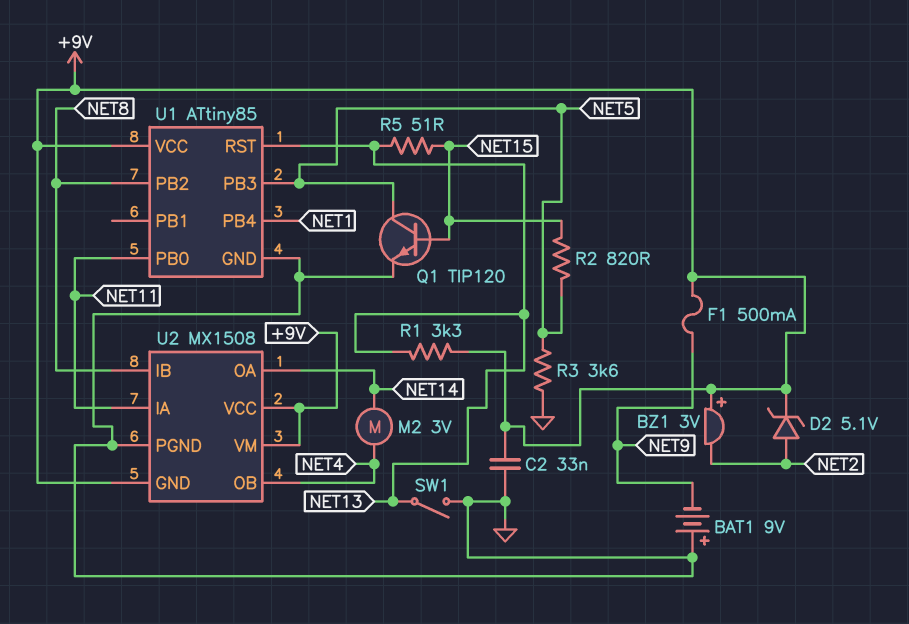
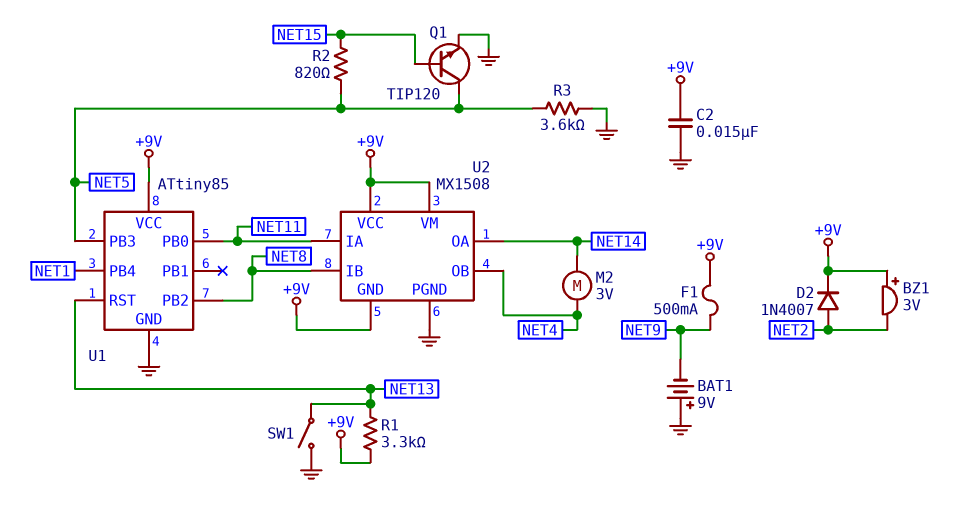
C2: 33nF (+9V, GND) -> 15nF (+9V, GND)
D2: zener 5.1V (A NET2, K +9V) -> diode 1N4007 (A NET2, K +9V)
R5: 51 (NET13, NET15) -> none

